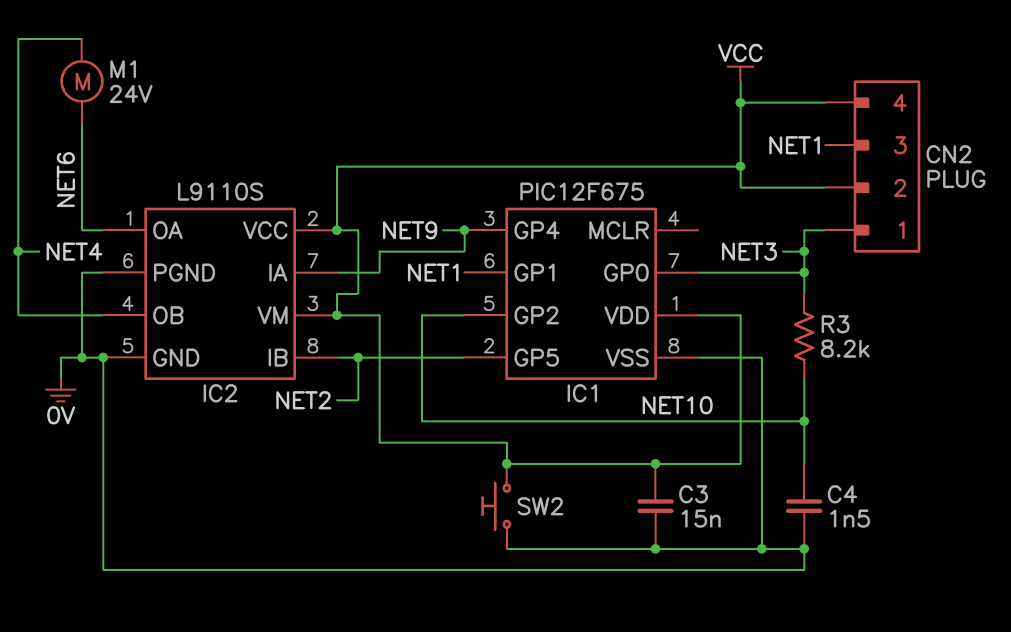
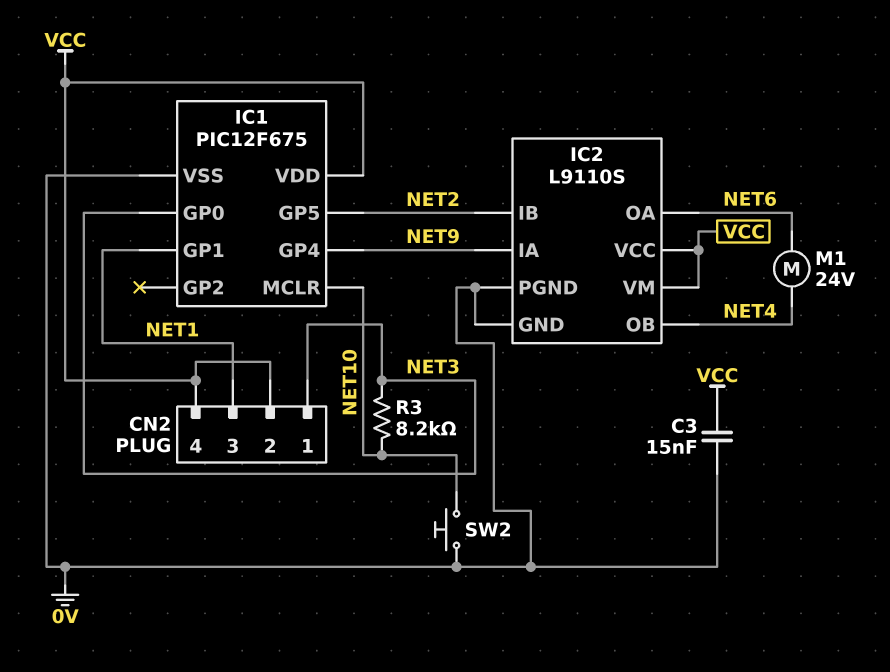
C4: 1.5nF (0V, NET10) -> none
IC1 pin GP2: NET10 -> none
IC1 pin MCLR: none -> NET10
SW2: button (0V, VCC) -> button (0V, NET10)

